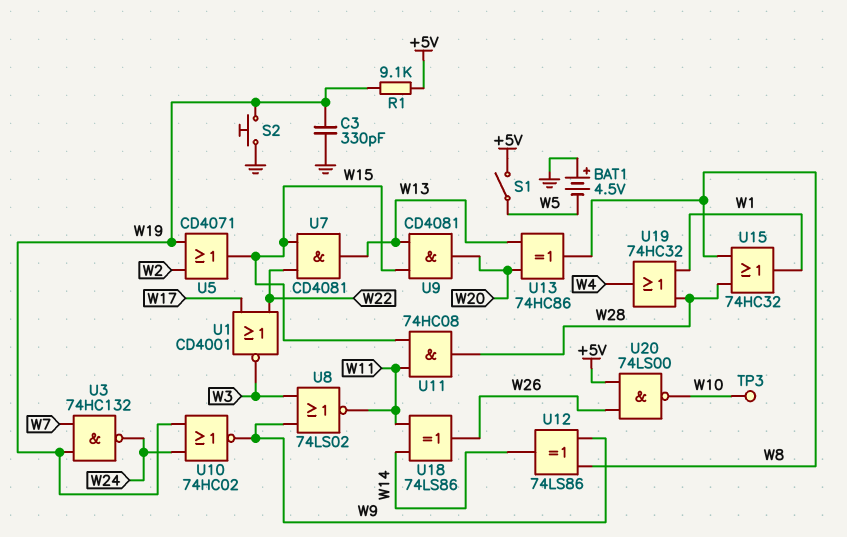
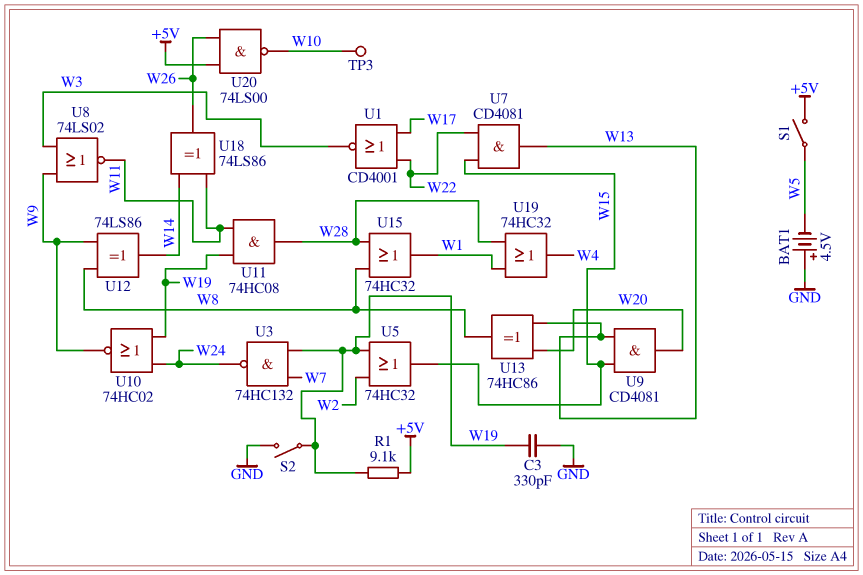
S2: button (GND, W19) -> switch (GND, W19)
U5: OR CD4071 (in W2, in W19, out W15) -> OR 74HC32 (in W2, in W19, out W15)
U11: AND 74HC08 (in W11, in W15, out W28) -> AND 74HC08 (in W11, in W19, out W28)

